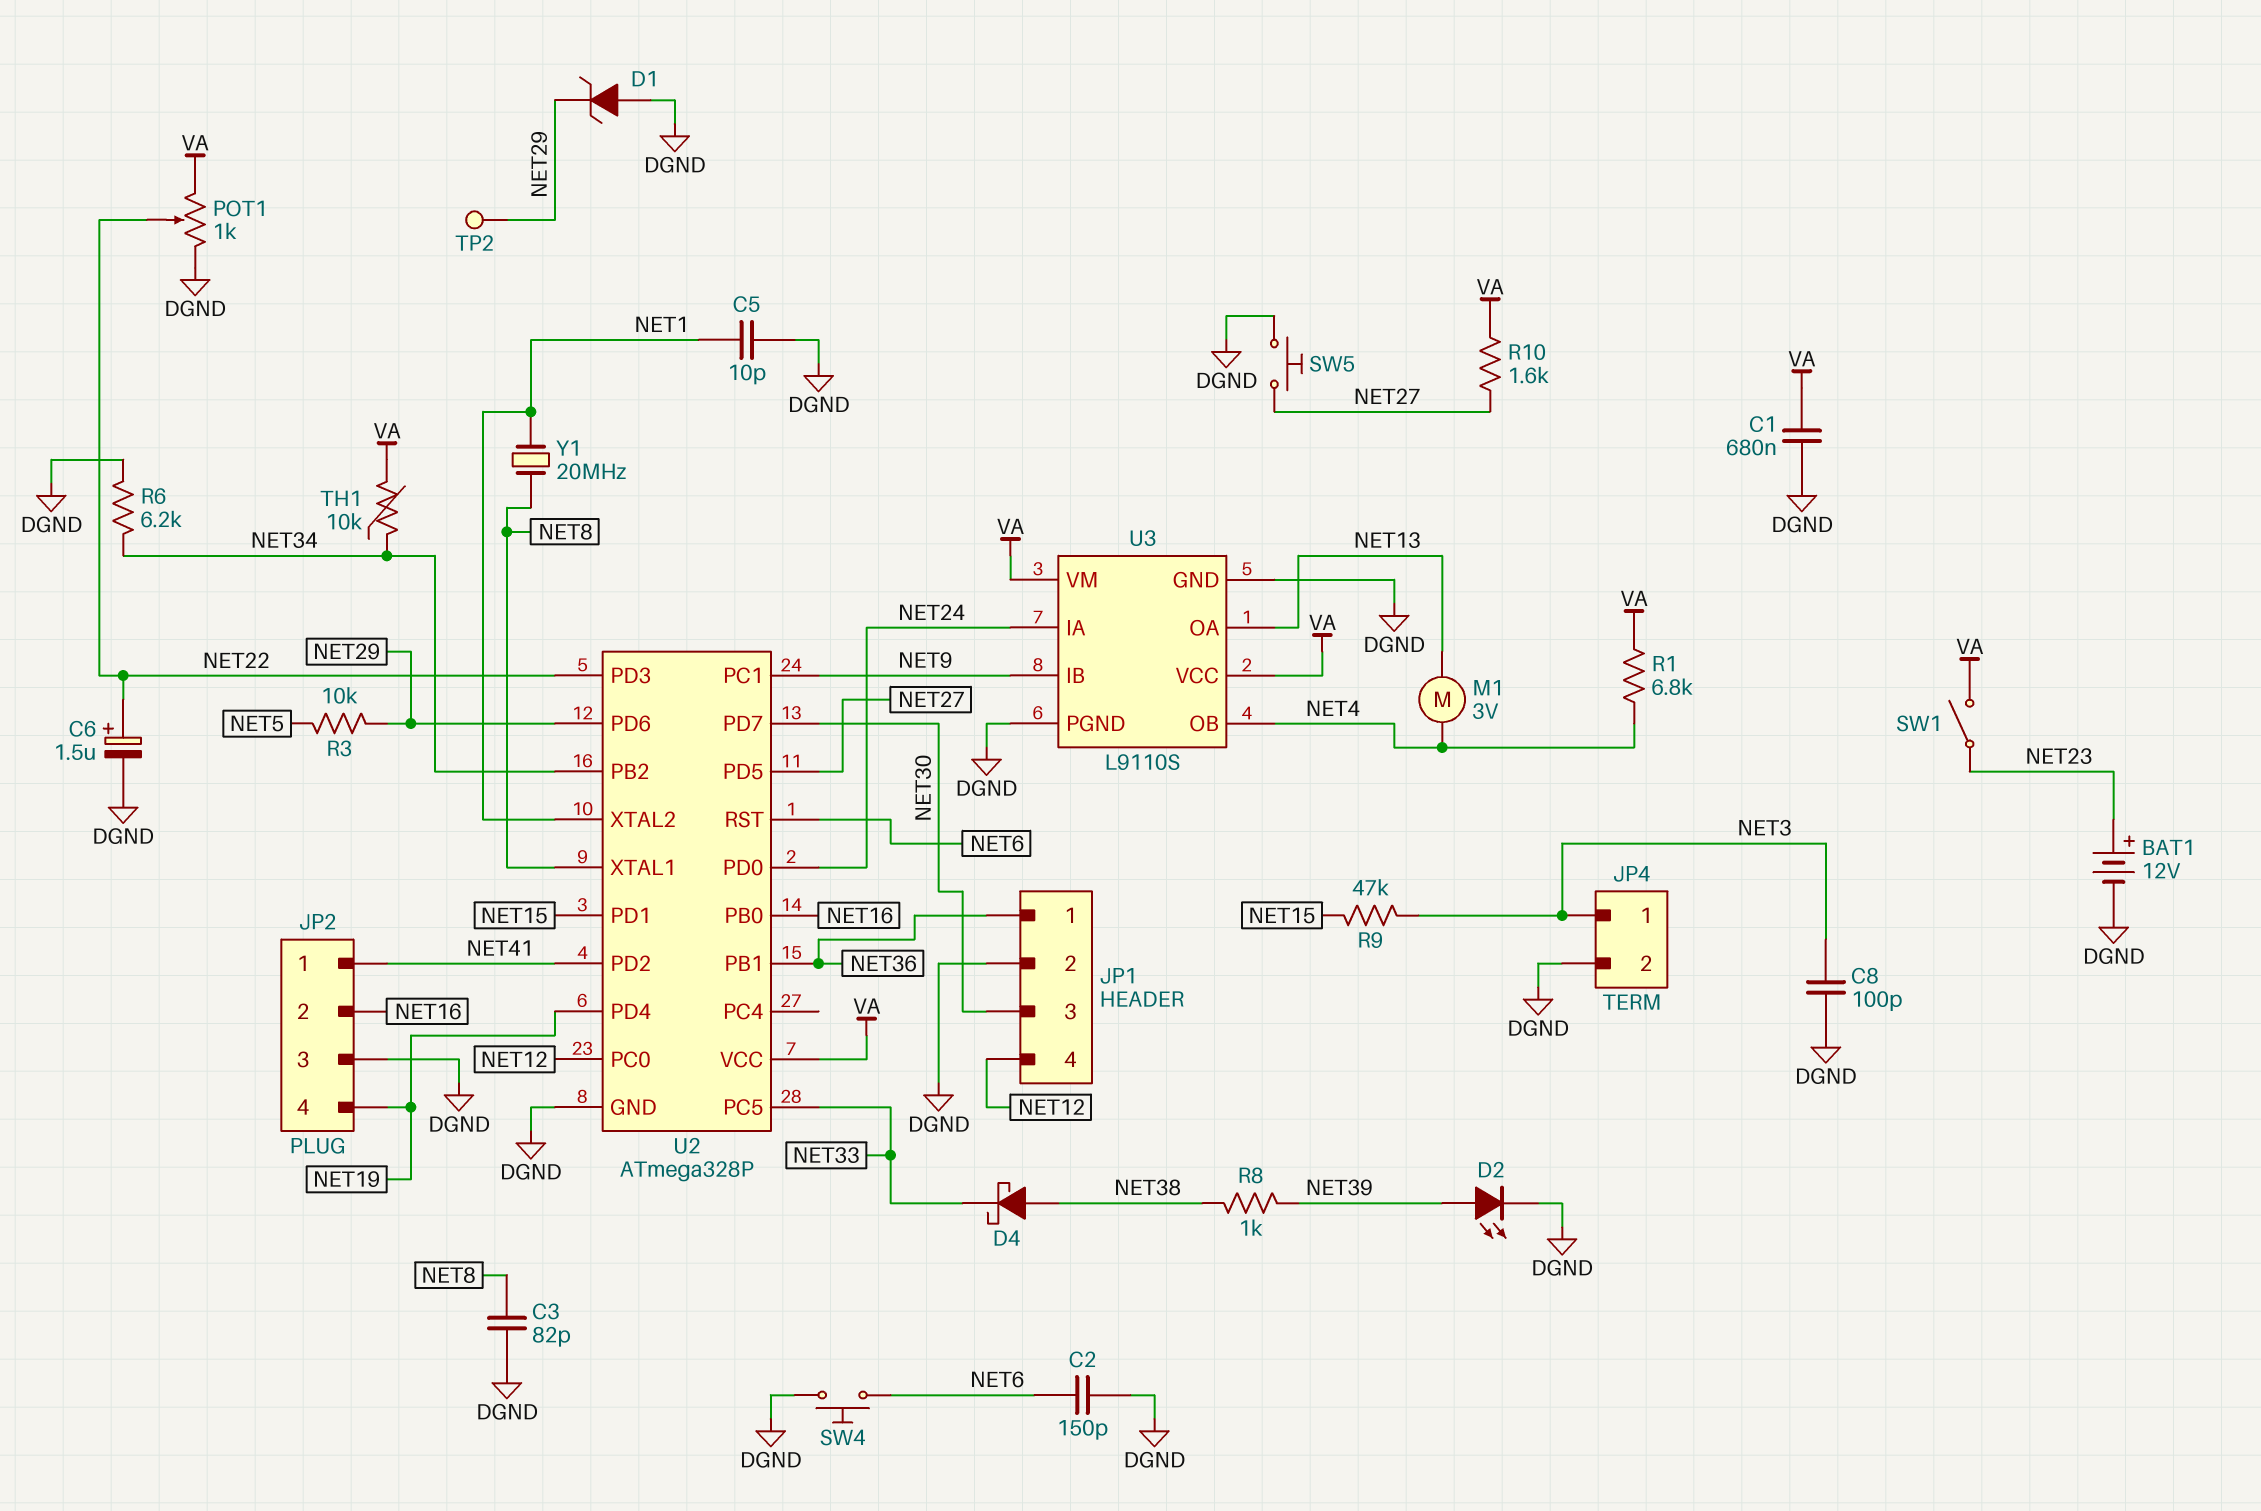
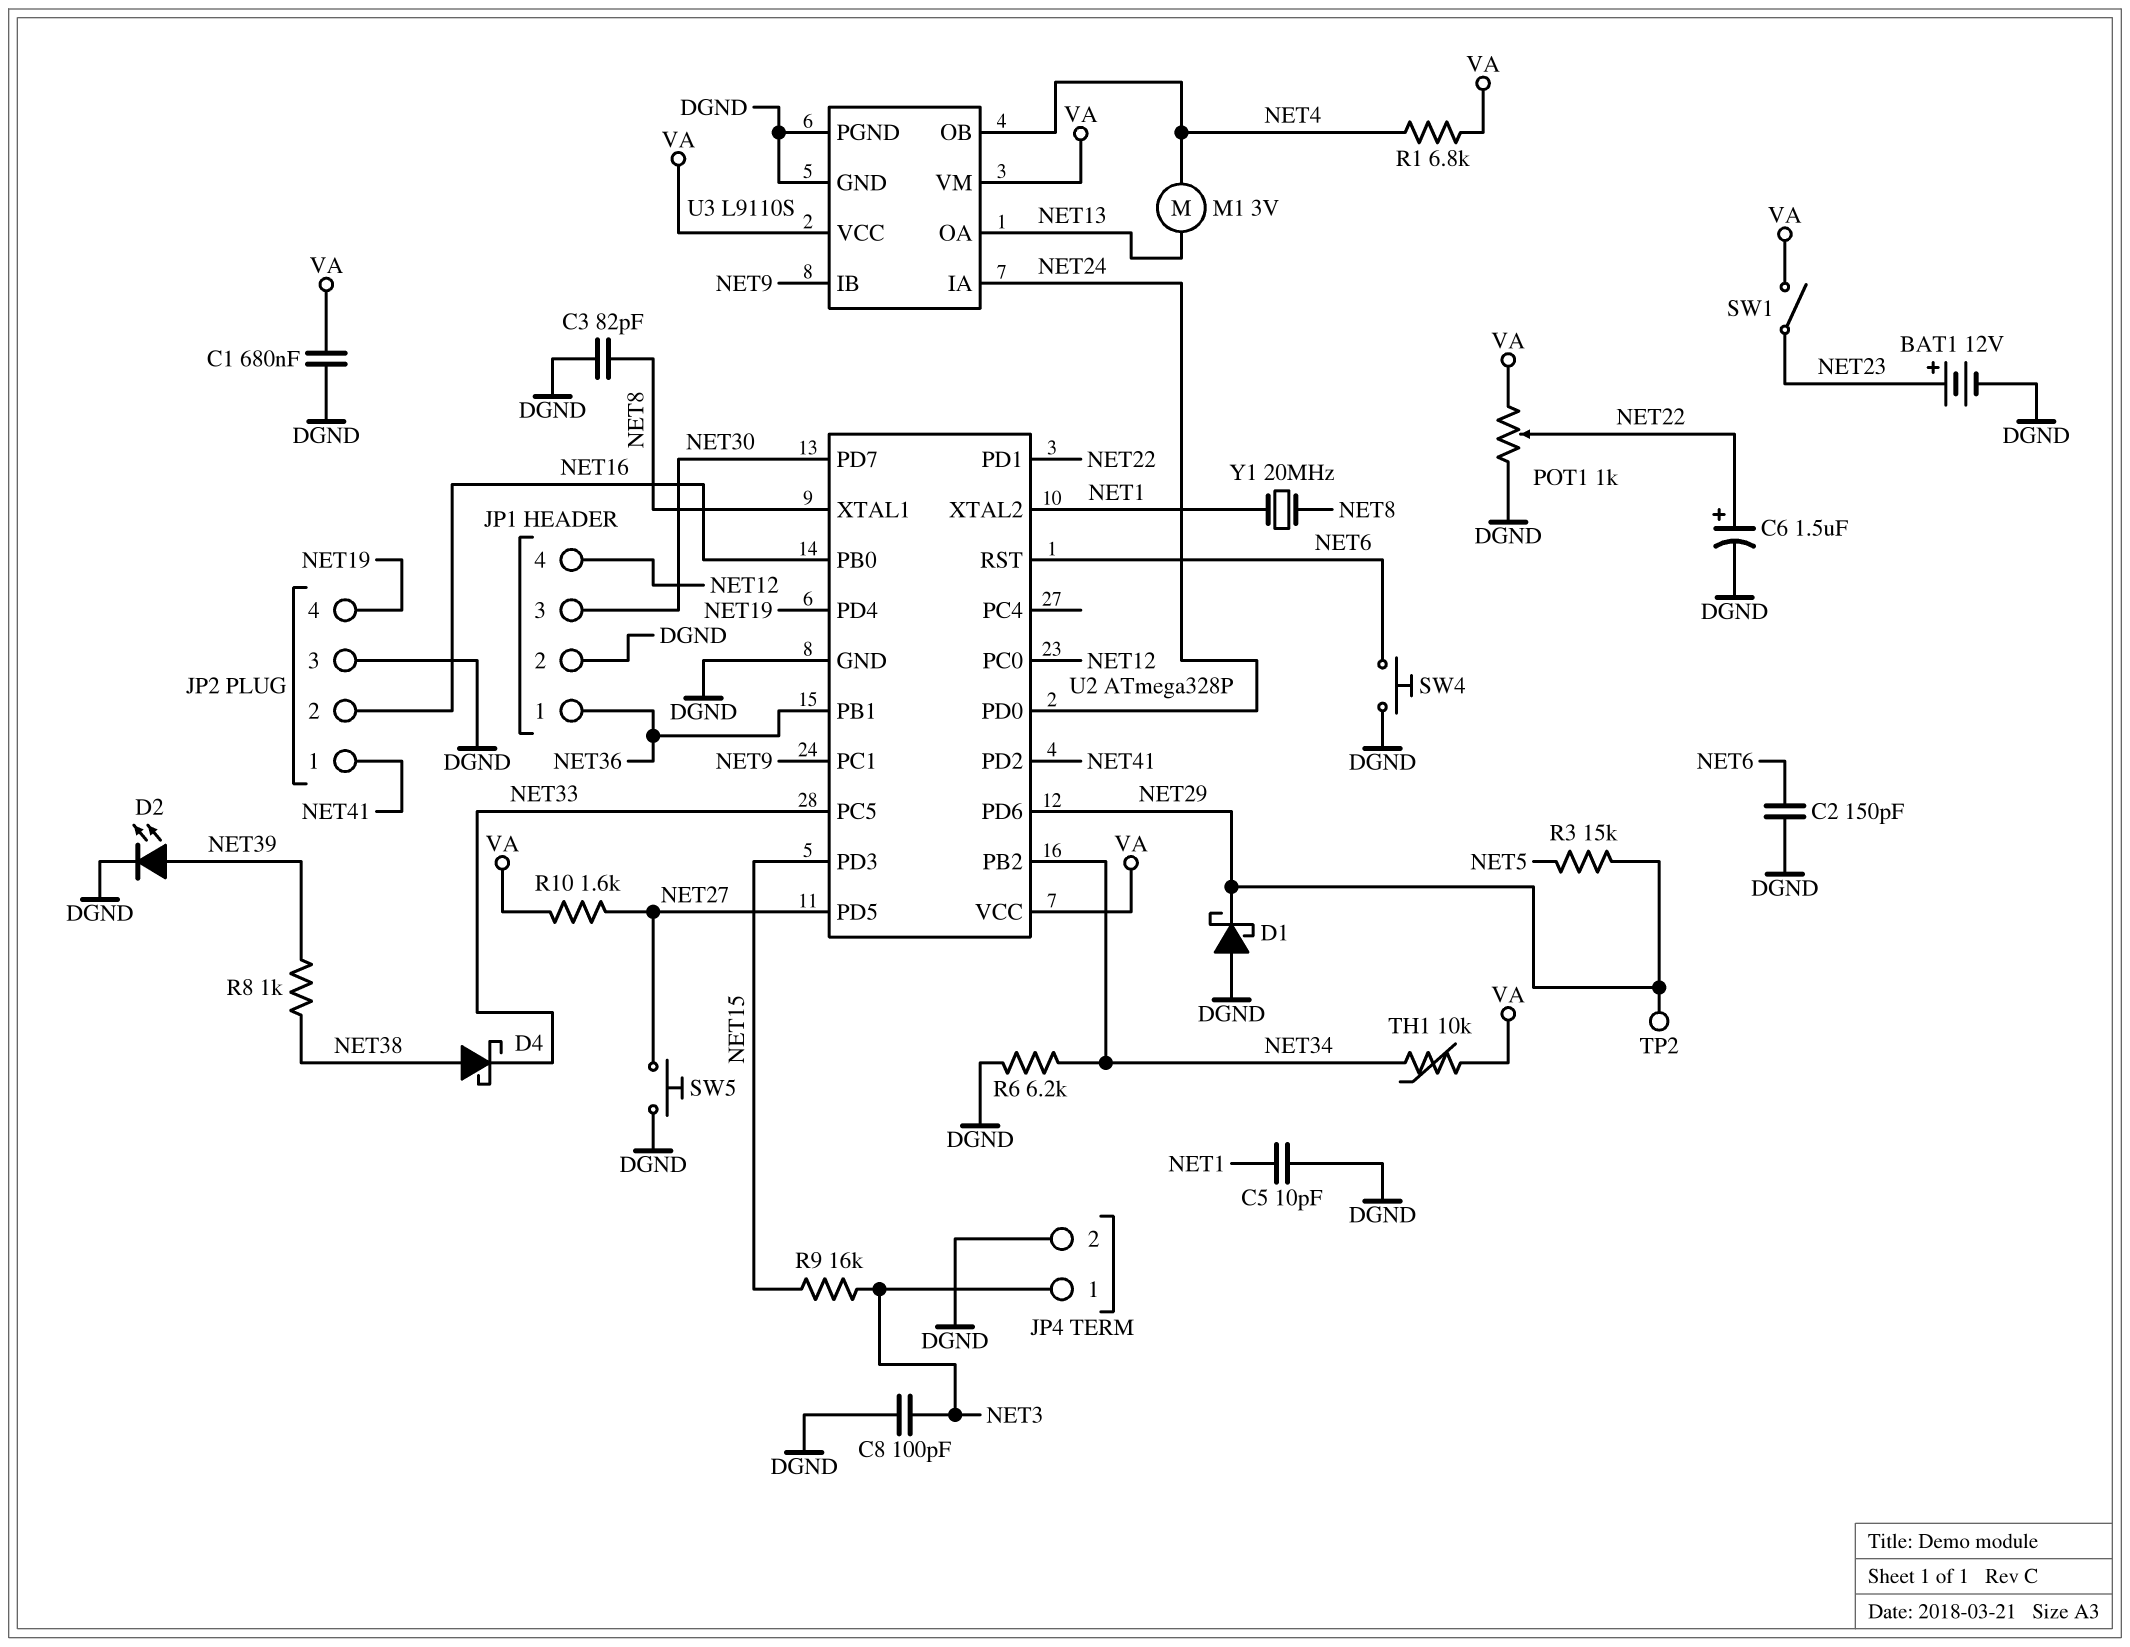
D1: zener (A DGND, K NET29) -> schottky (A DGND, K NET29)
R3: 10k (NET5, NET29) -> 15k (NET5, NET29)
R9: 47k (NET3, NET15) -> 16k (NET3, NET15)
U2 pin PD1: NET15 -> NET22
U2 pin PD3: NET22 -> NET15

